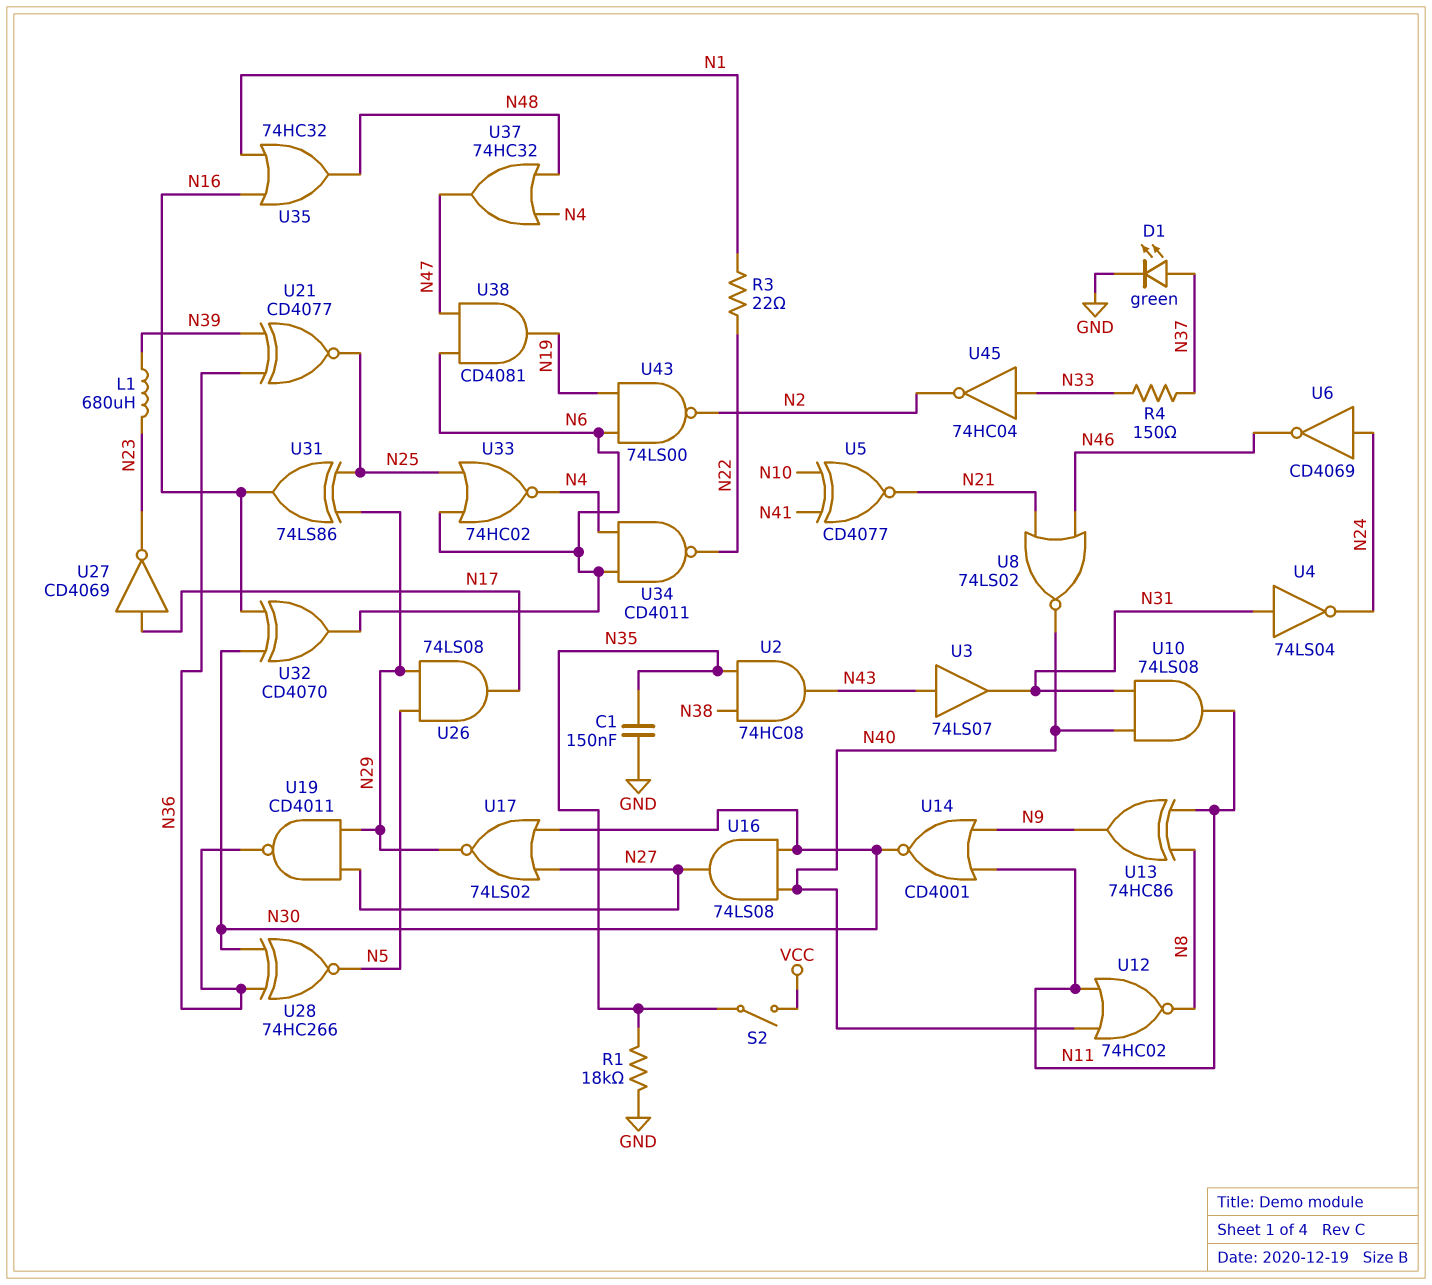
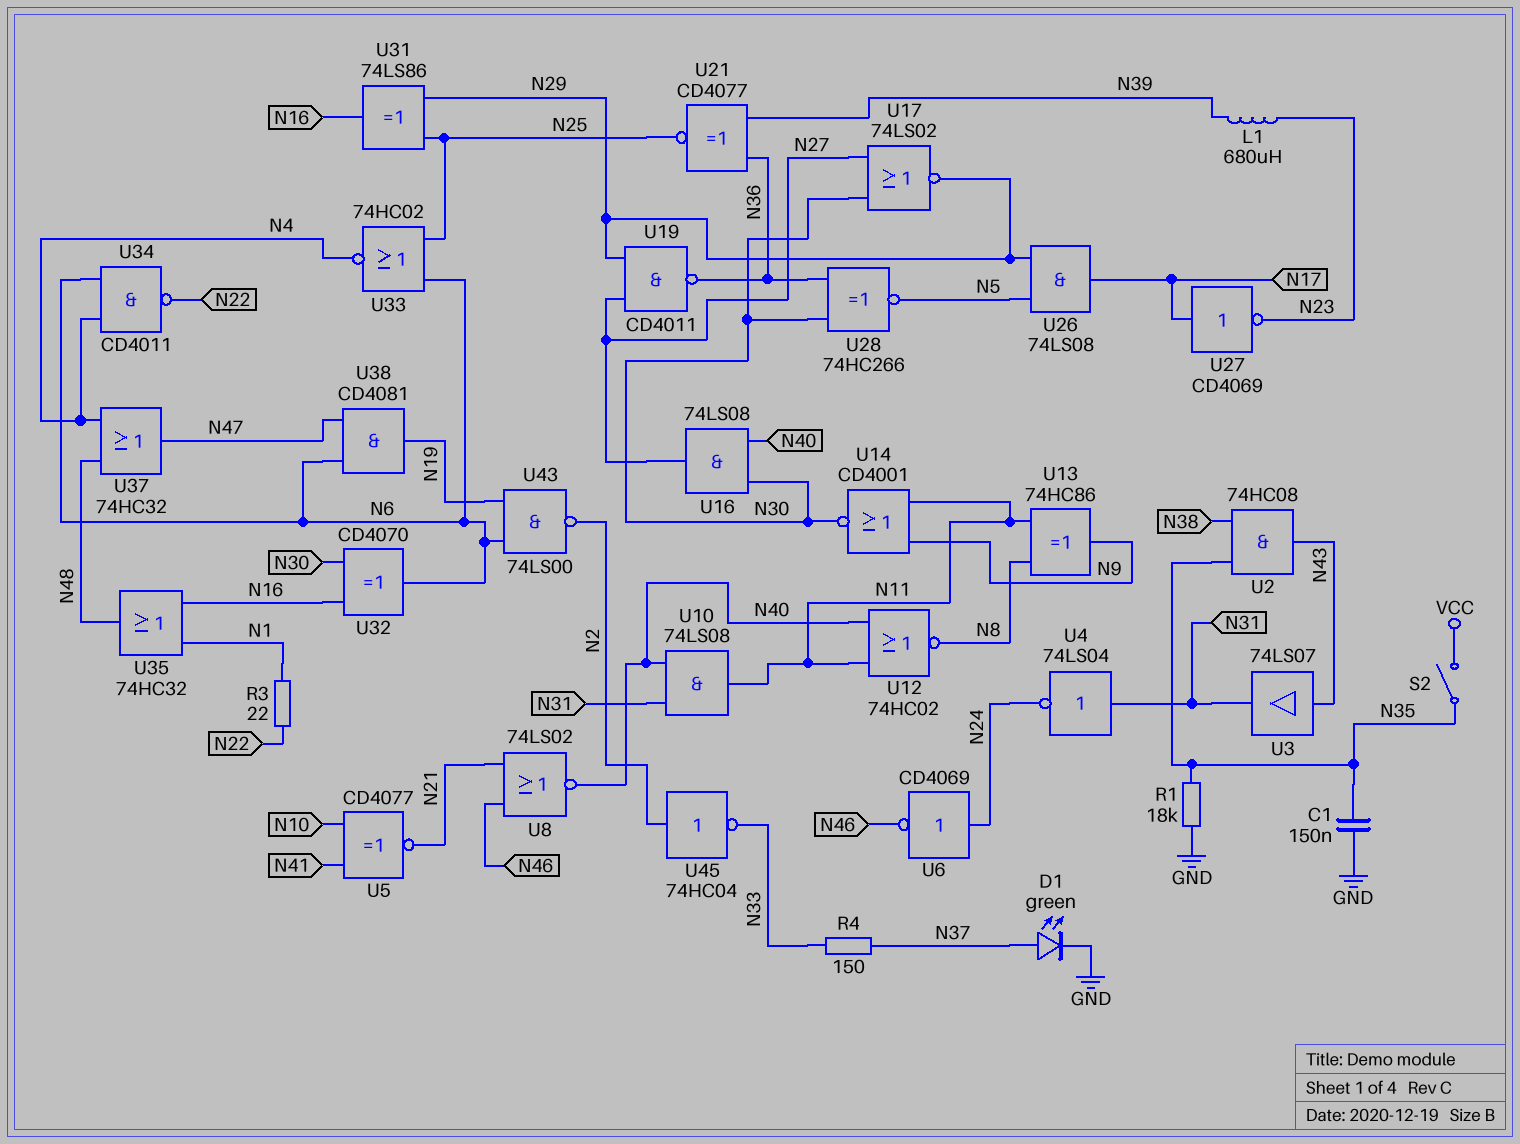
U45: NOT 74HC04 (in N33, out N2) -> NOT 74HC04 (in N2, out N33)

